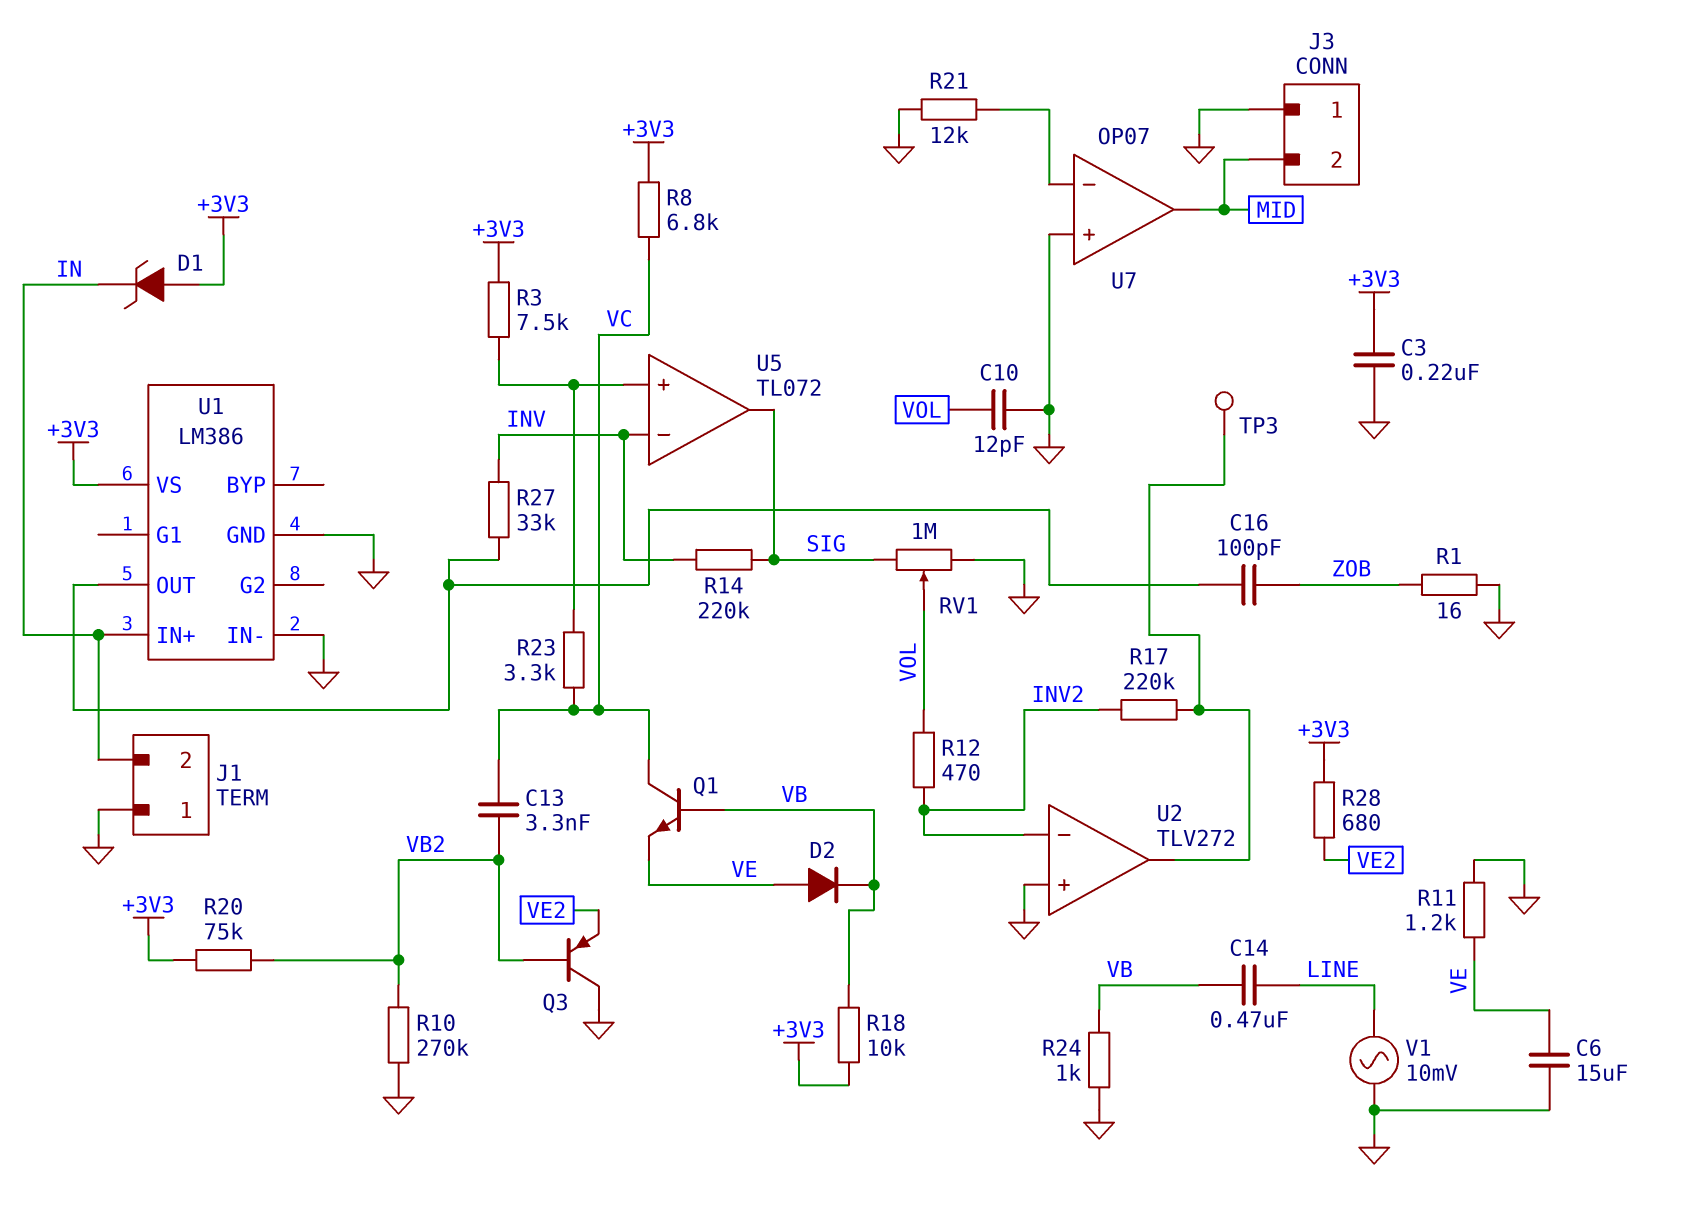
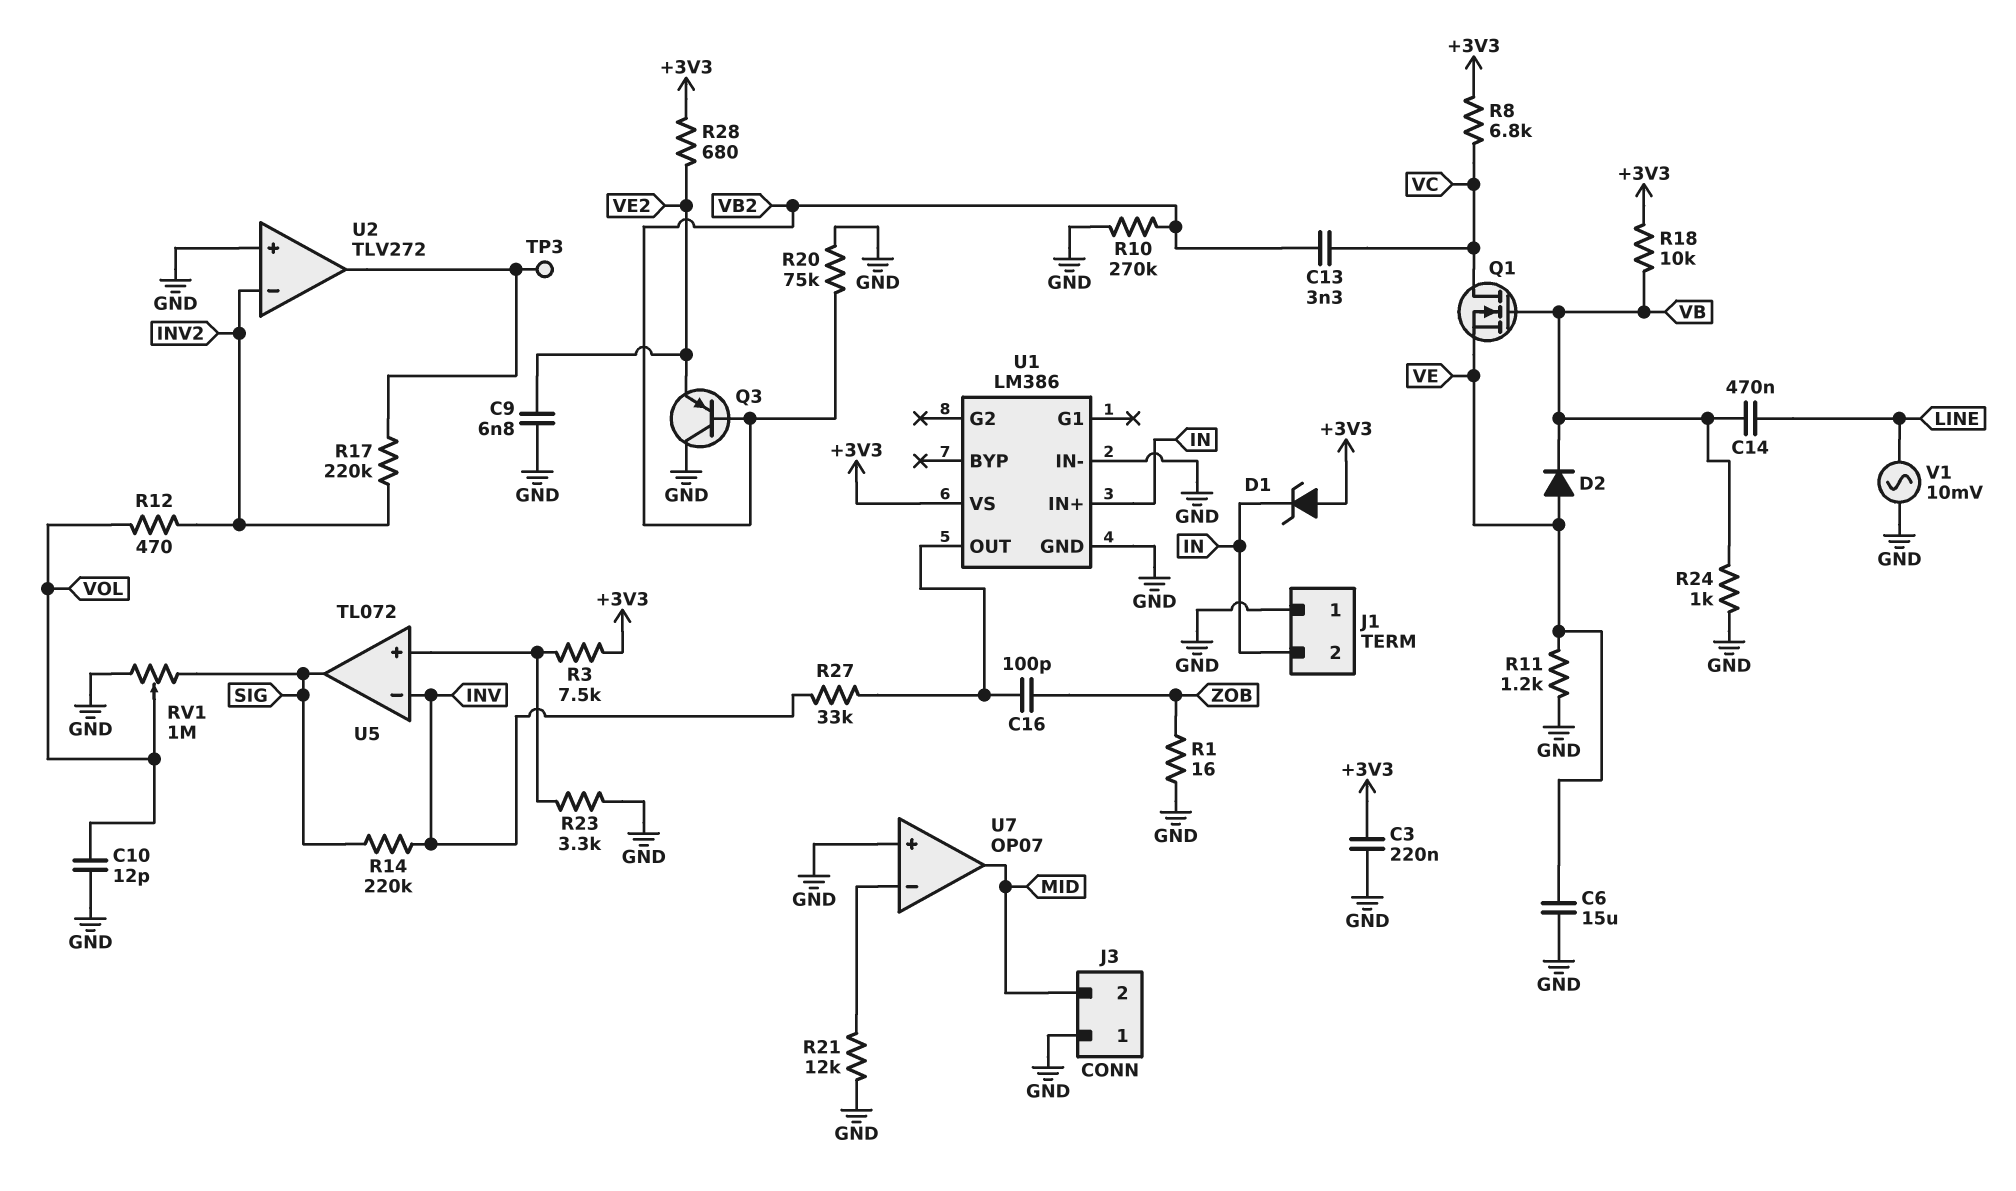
C9: none -> 6.8nF (GND, VE2)
Q1: NPN (B VB, C VC, E VE) -> NMOS (G VB, D VC, S VE)
R20: 75k (+3V3, VB2) -> 75k (GND, VB2)
R23: 3.3k (U5/in+, VC) -> 3.3k (GND, U5/in+)

